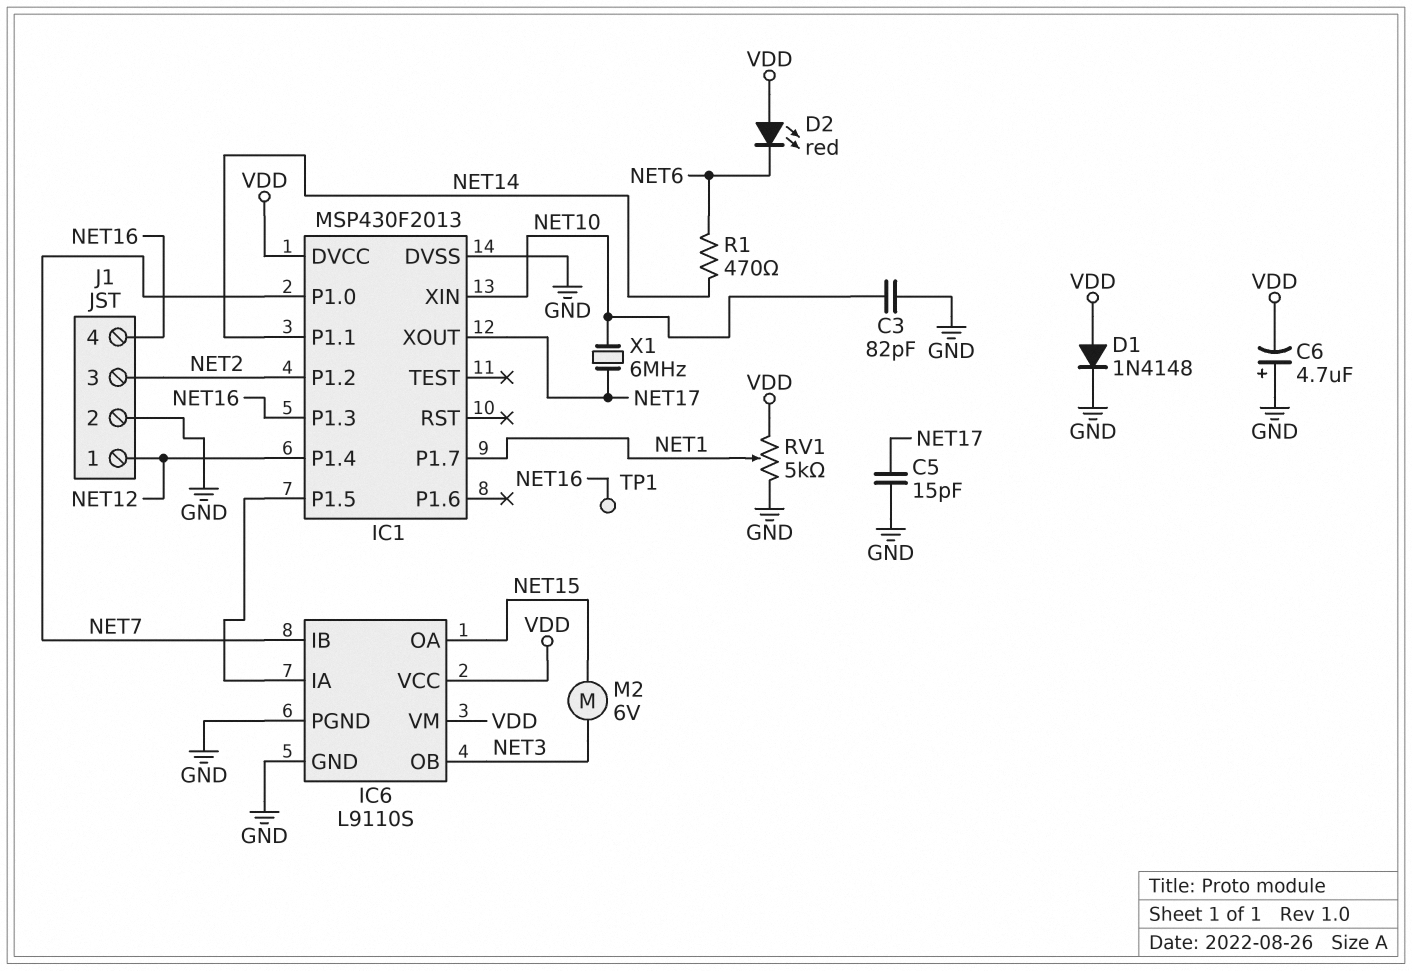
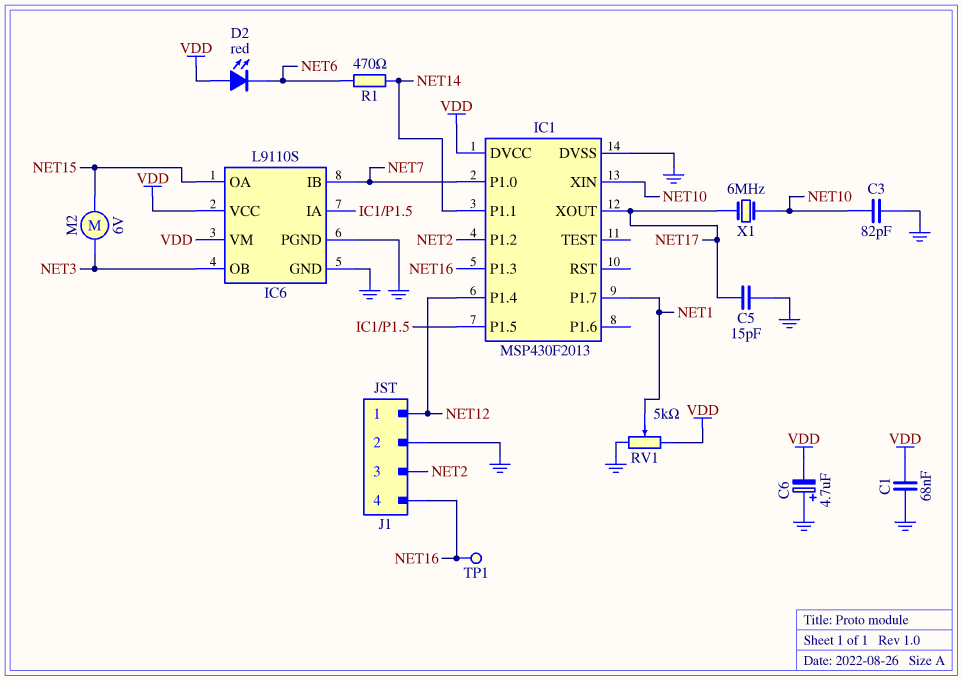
C1: none -> 68nF (GND, VDD)
D1: diode 1N4148 (A VDD, K GND) -> none

